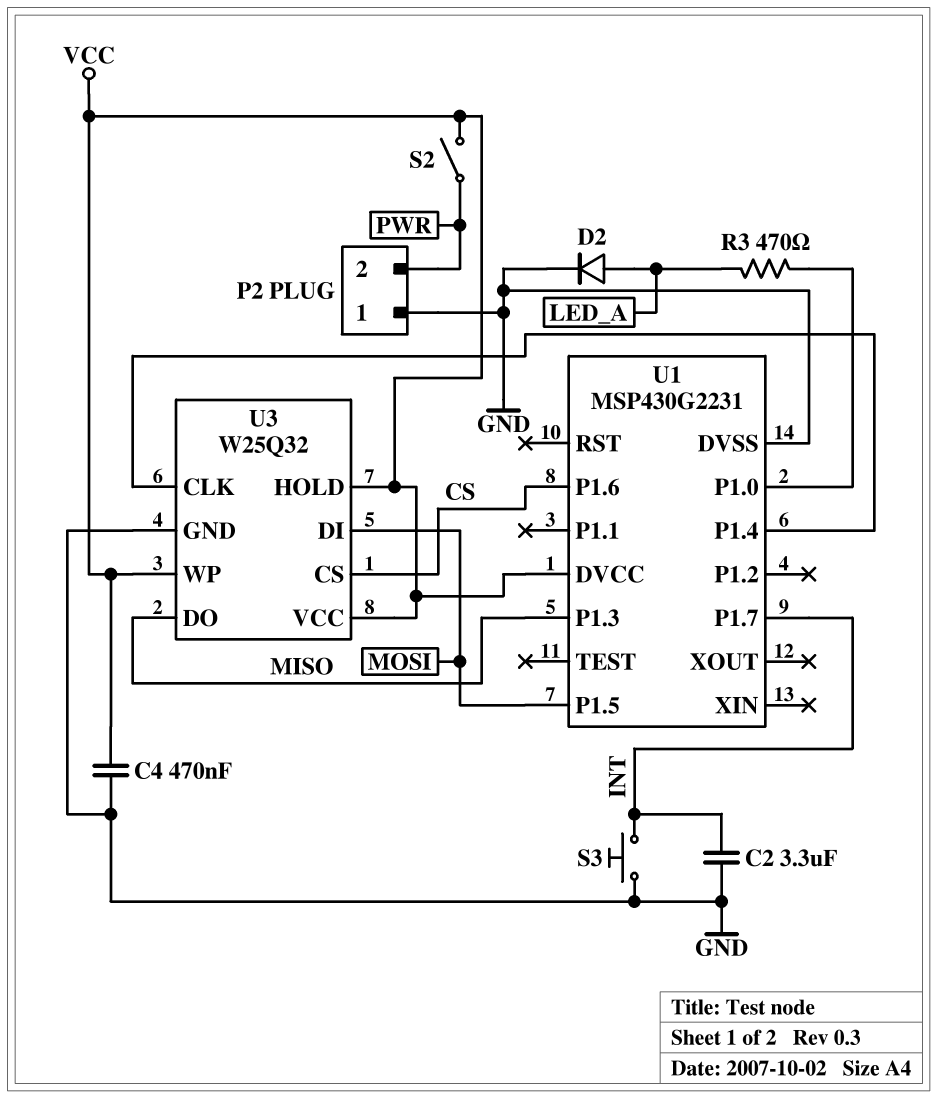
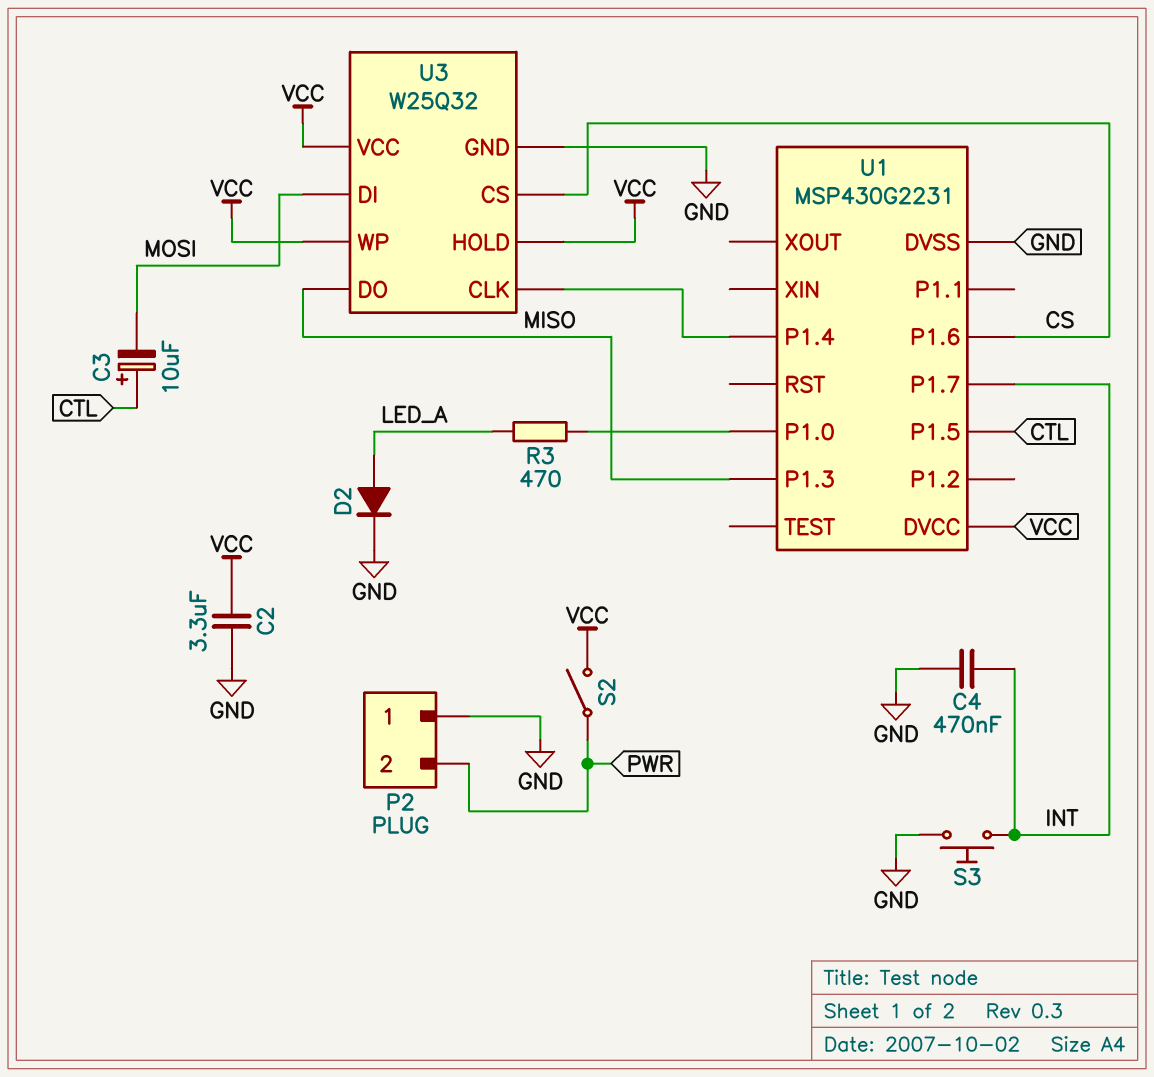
C2: 3.3uF (GND, INT) -> 3.3uF (GND, VCC)
C3: none -> 10uF (plus CTL, minus MOSI)
C4: 470nF (GND, VCC) -> 470nF (GND, INT)
U1 pin P1.5: MOSI -> CTL

